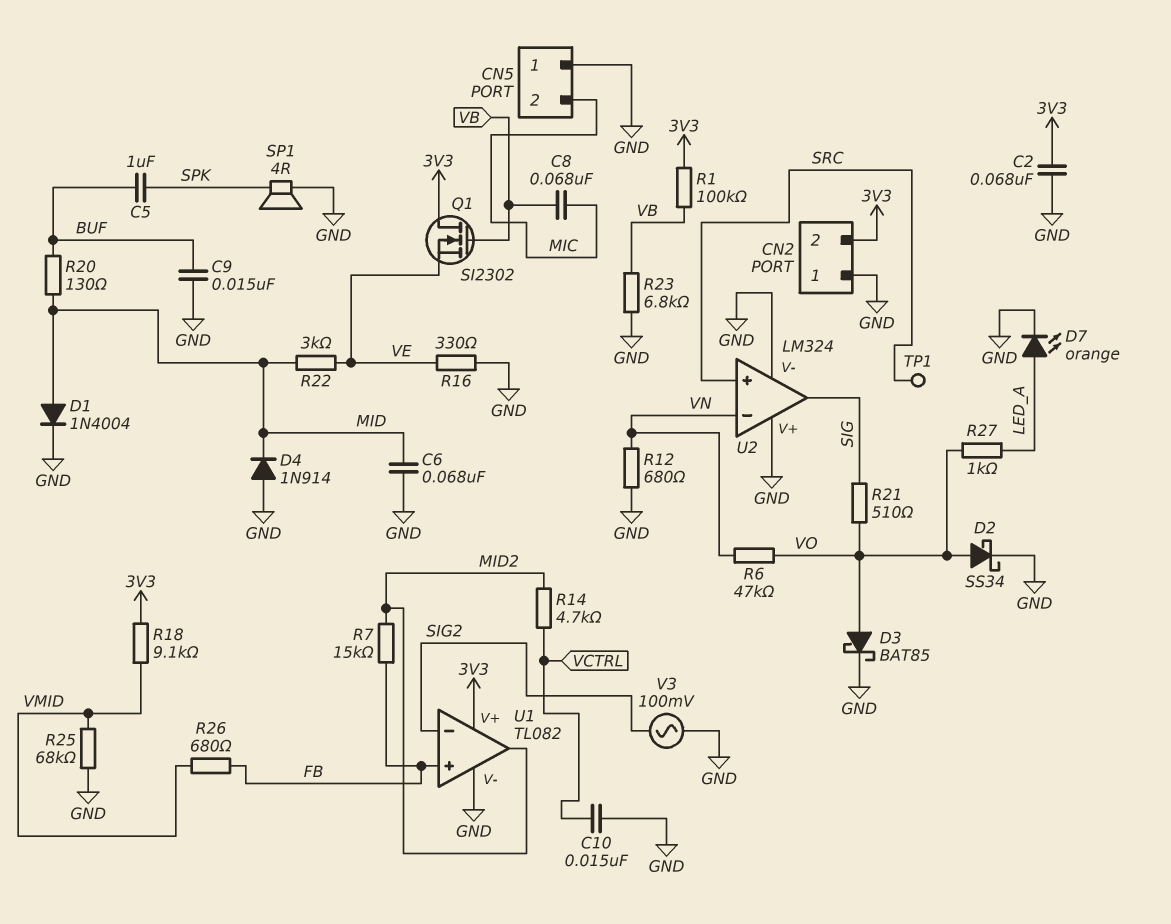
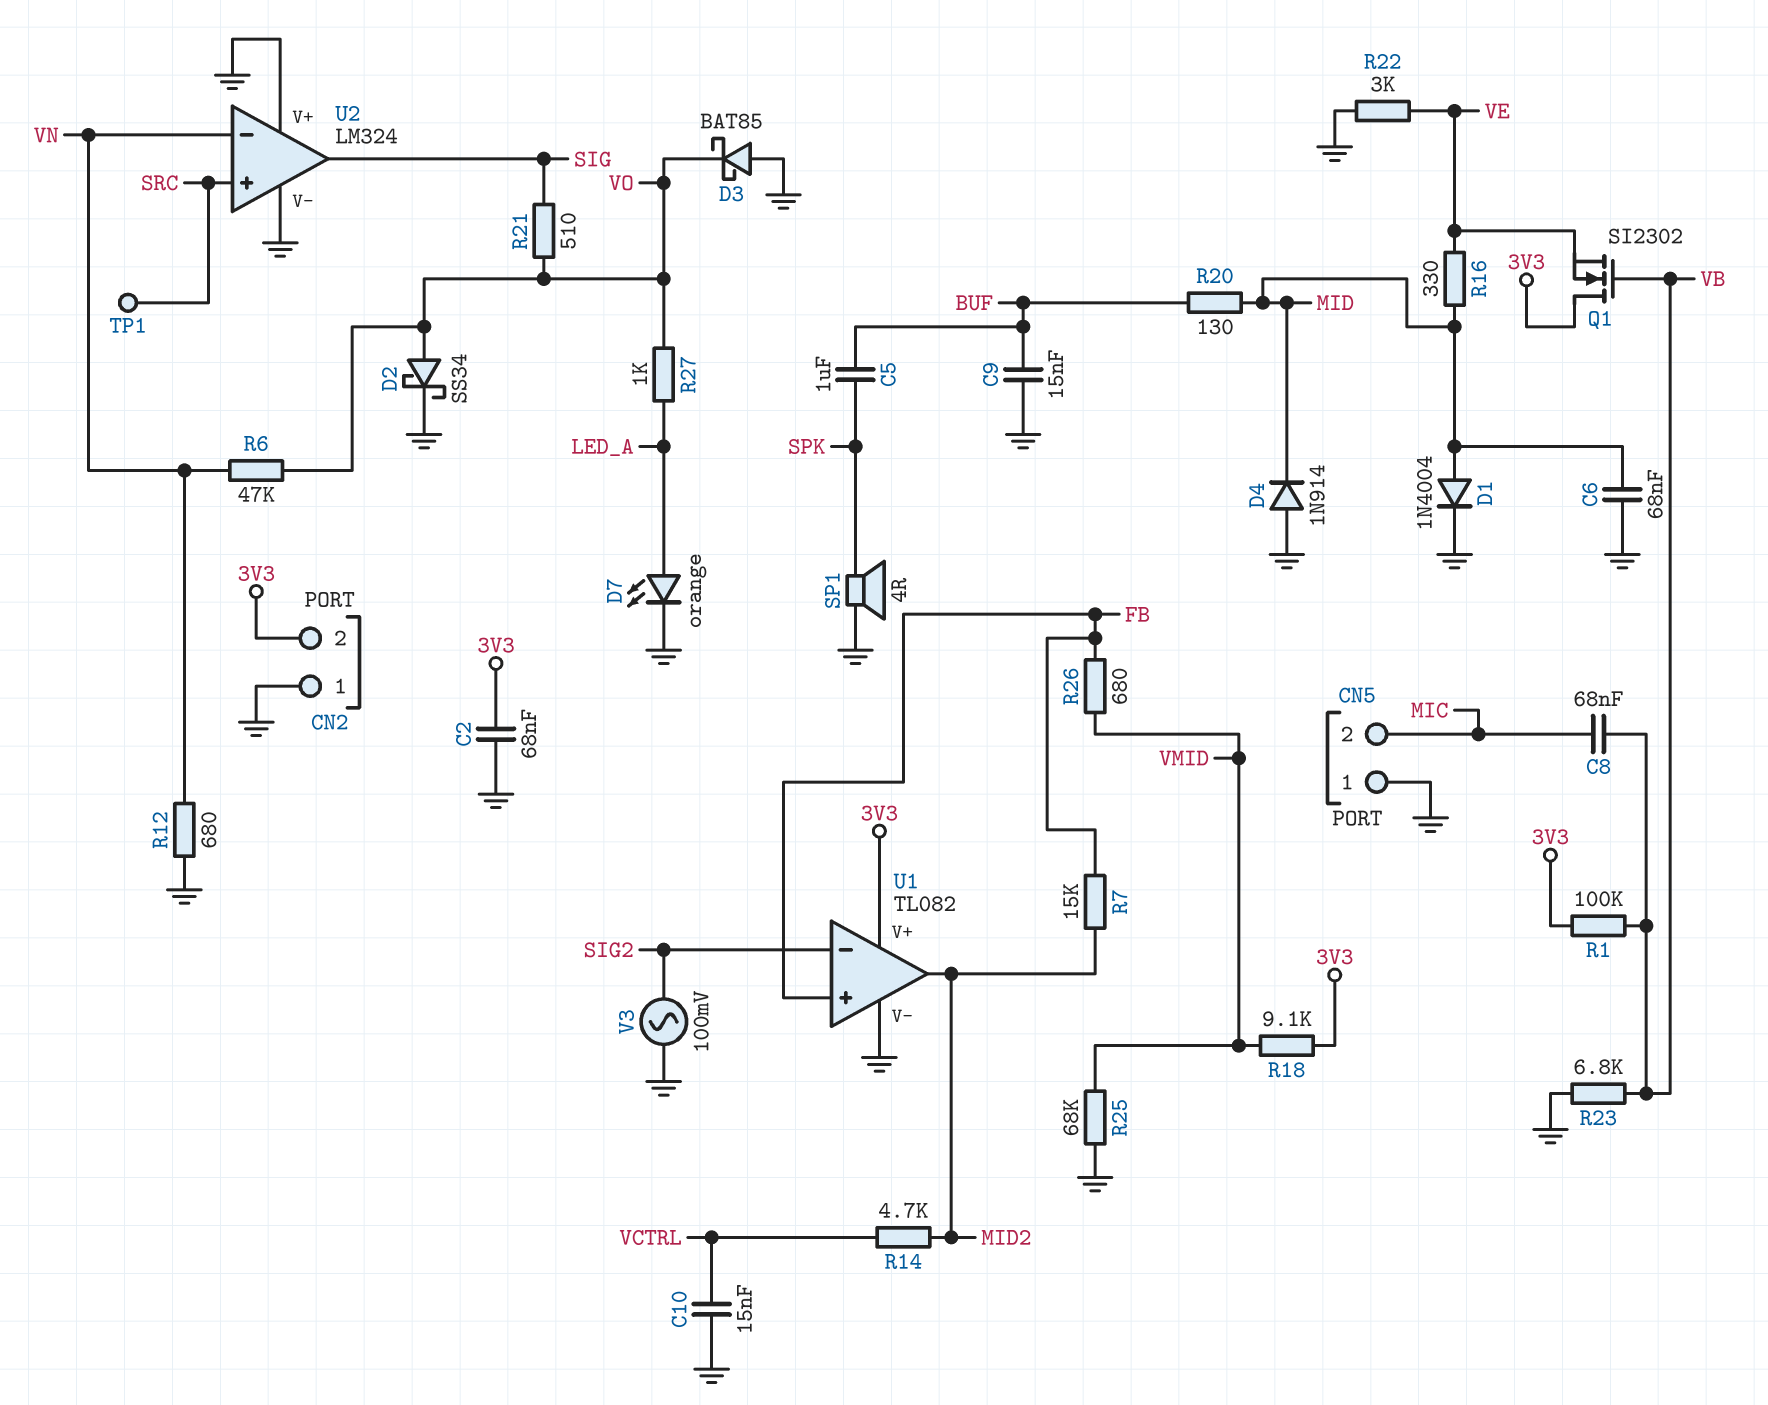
D3: schottky BAT85 (A VO, K GND) -> schottky BAT85 (A GND, K VO)
R16: 330 (GND, VE) -> 330 (MID, VE)
R22: 3k (MID, VE) -> 3k (GND, VE)

